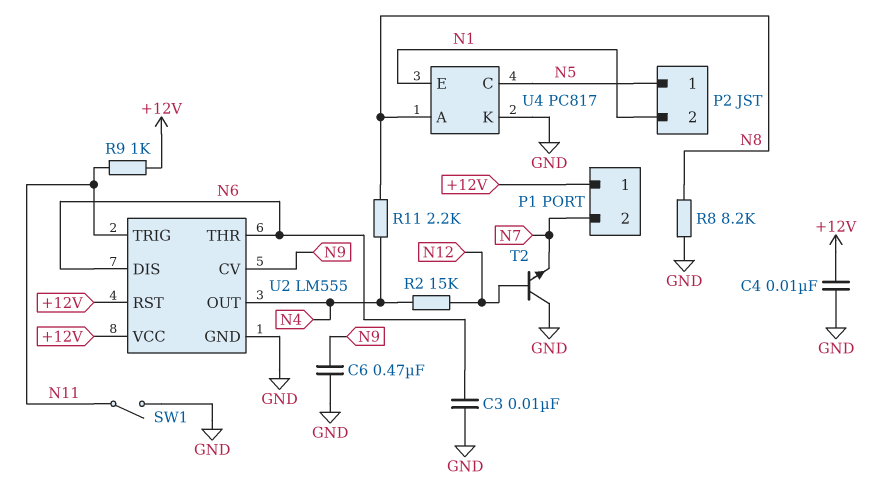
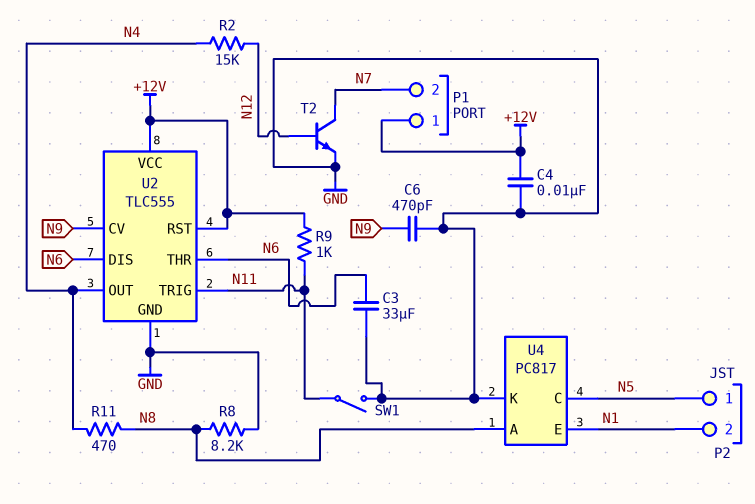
C3: 10nF (GND, N6) -> 33uF (GND, N6)
C6: 470nF (GND, N9) -> 470pF (GND, N9)
R11: 2.2k (N4, N8) -> 470 (N4, N8)
T2: NPN (B N12, C GND, E N7) -> NPN (B N12, C N7, E GND)
U2: LM555 -> TLC555

